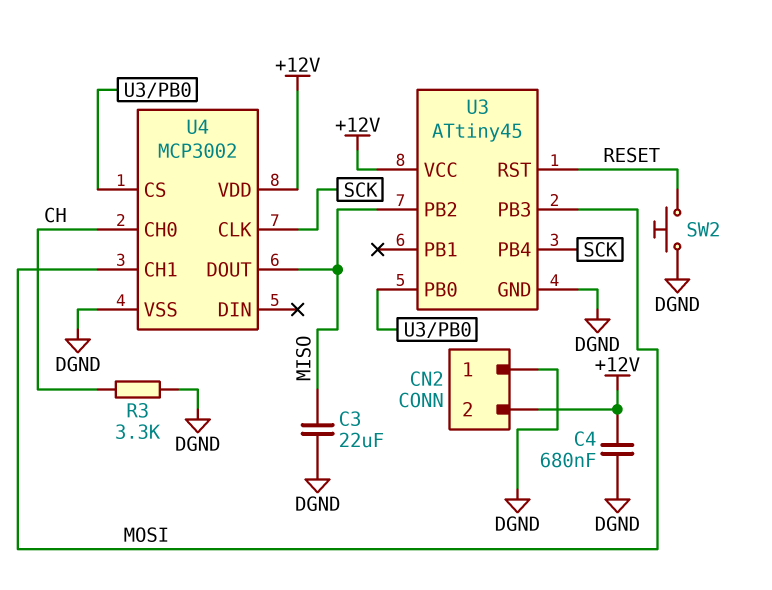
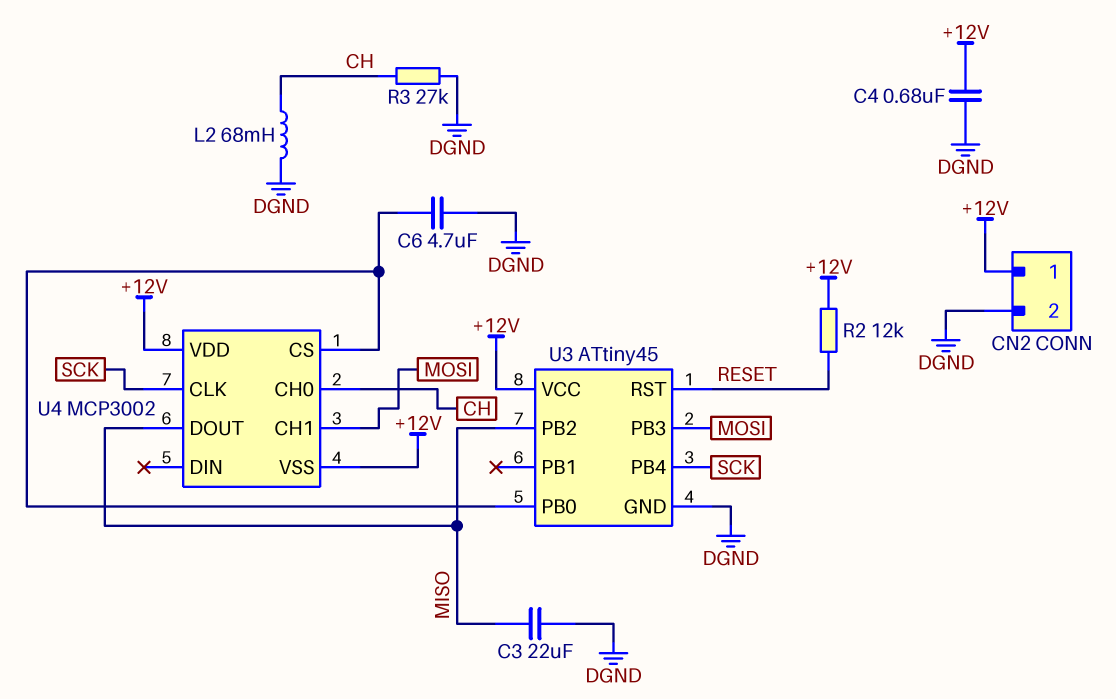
C6: none -> 4.7uF (DGND, U3/PB0)
CN2 pin 1: DGND -> +12V
CN2 pin 2: +12V -> DGND
L2: none -> 68mH (CH, DGND)
R2: none -> 12k (+12V, RESET)
R3: 3.3k (CH, DGND) -> 27k (CH, DGND)
SW2: button (DGND, RESET) -> none
U4 pin VSS: DGND -> +12V

